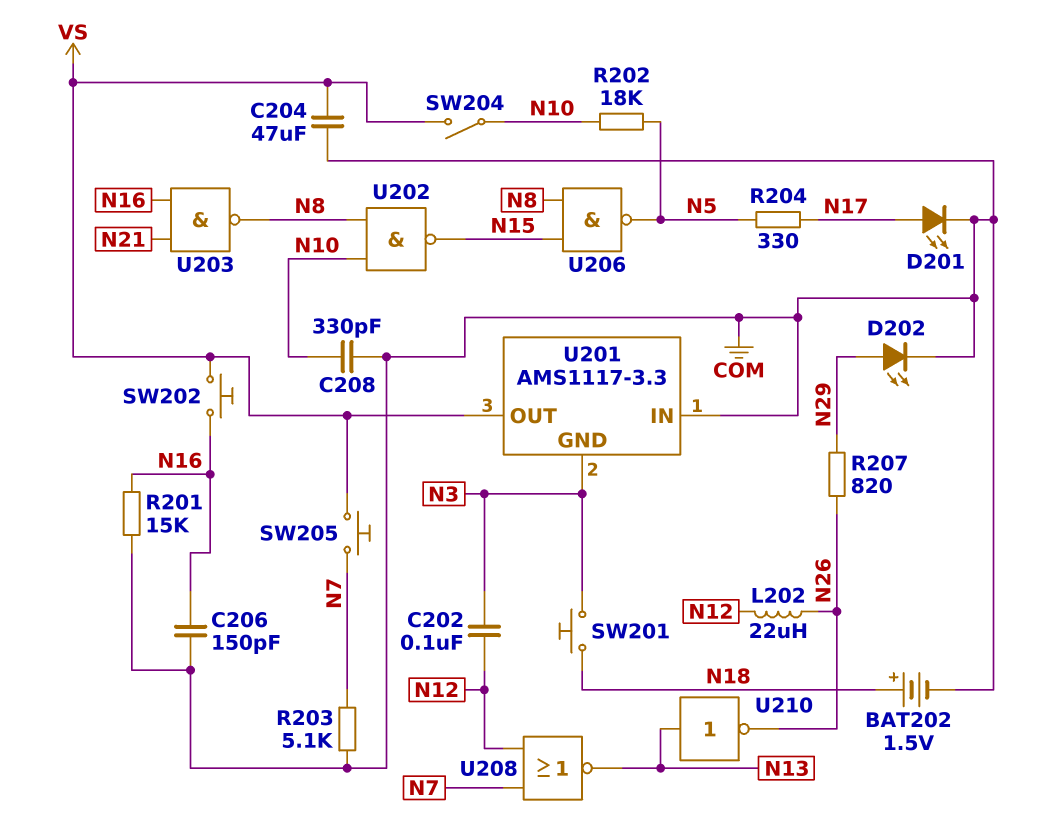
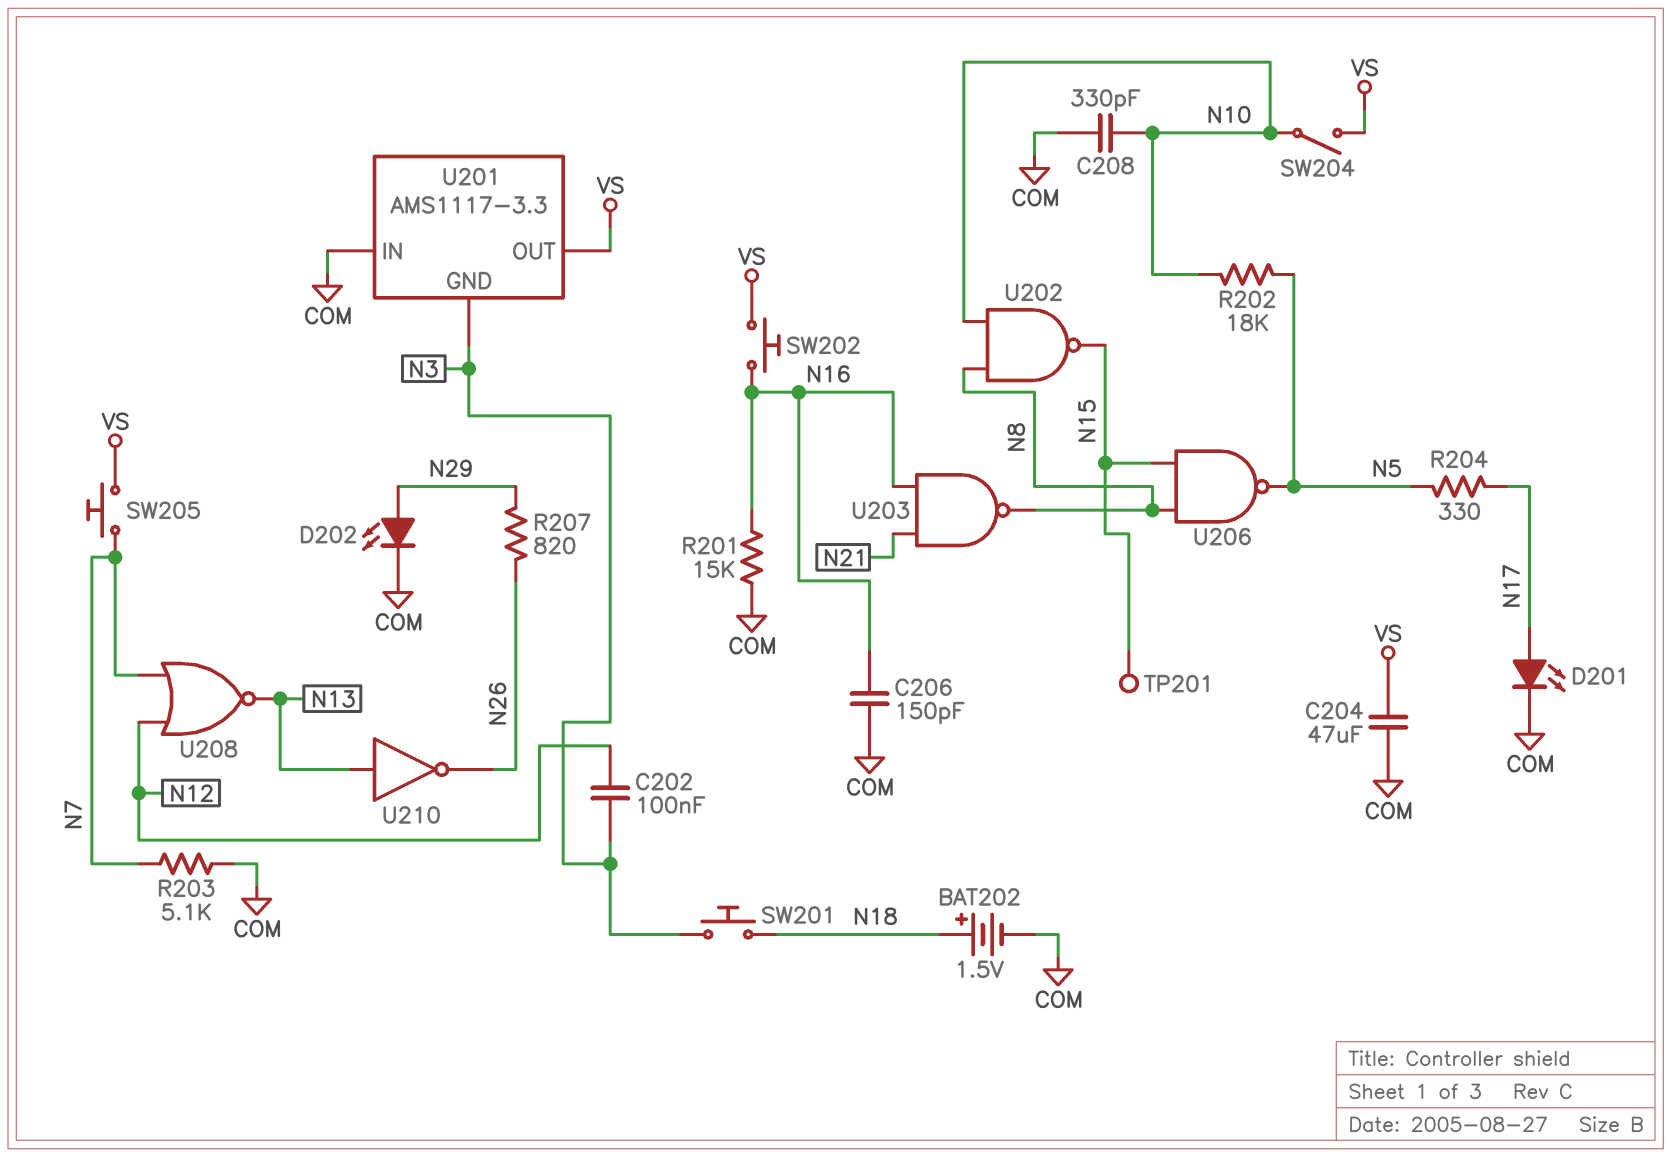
L202: 22uH (N12, N26) -> none
TP201: none -> test point (N15)

